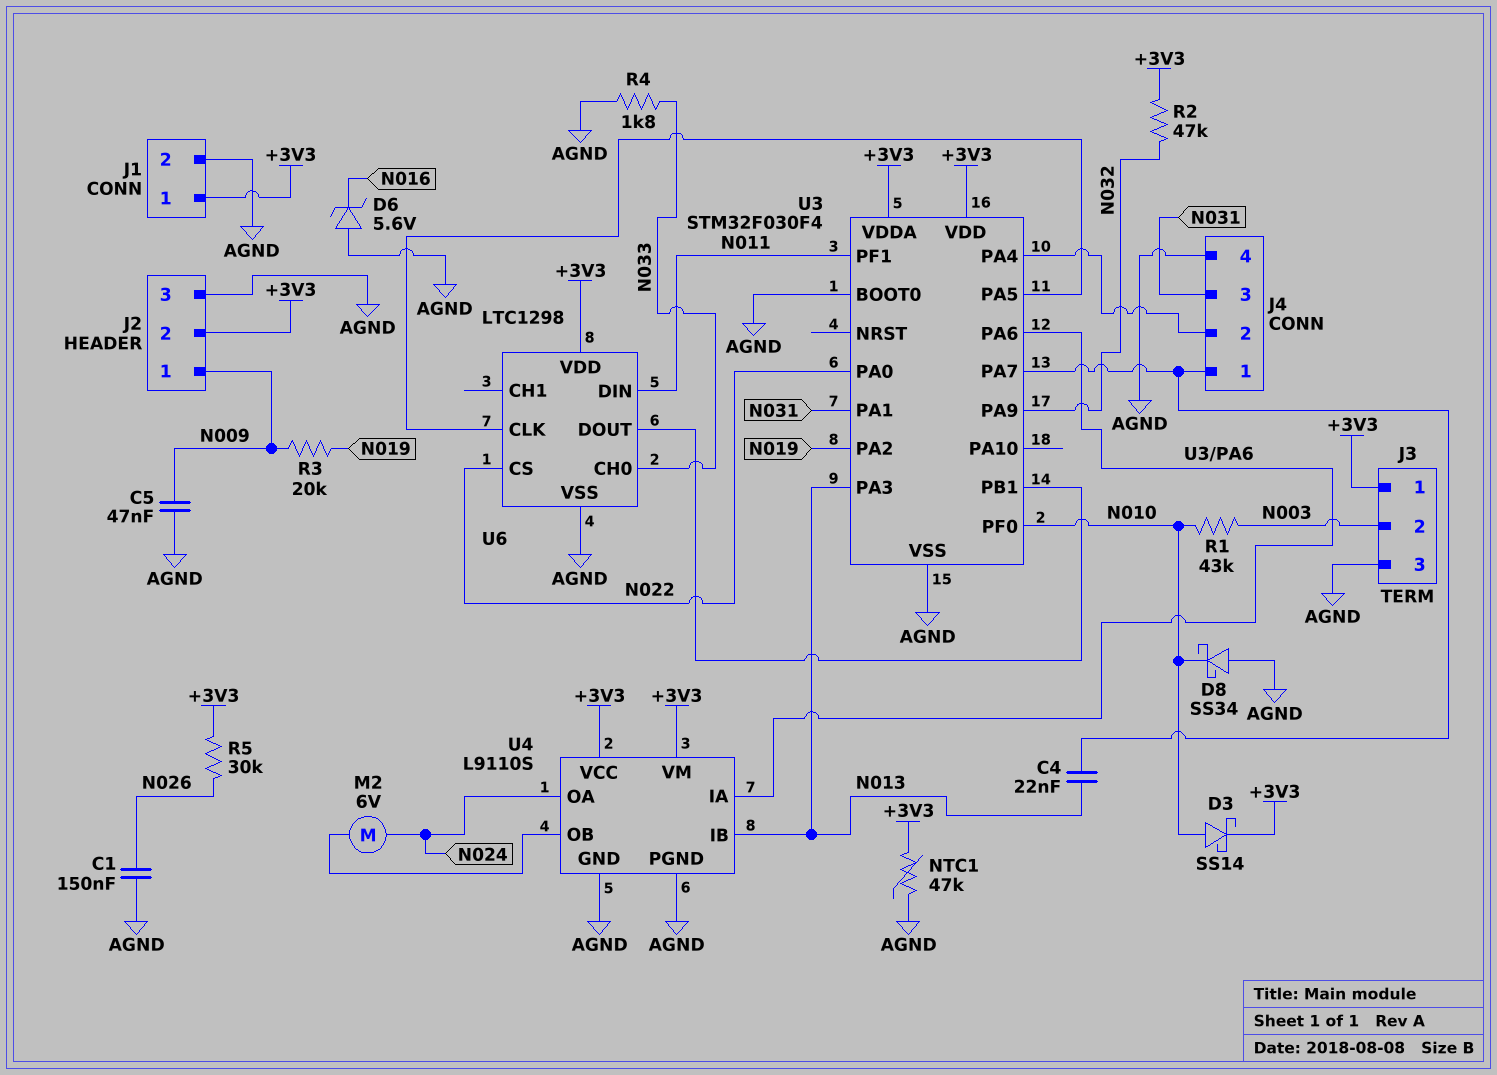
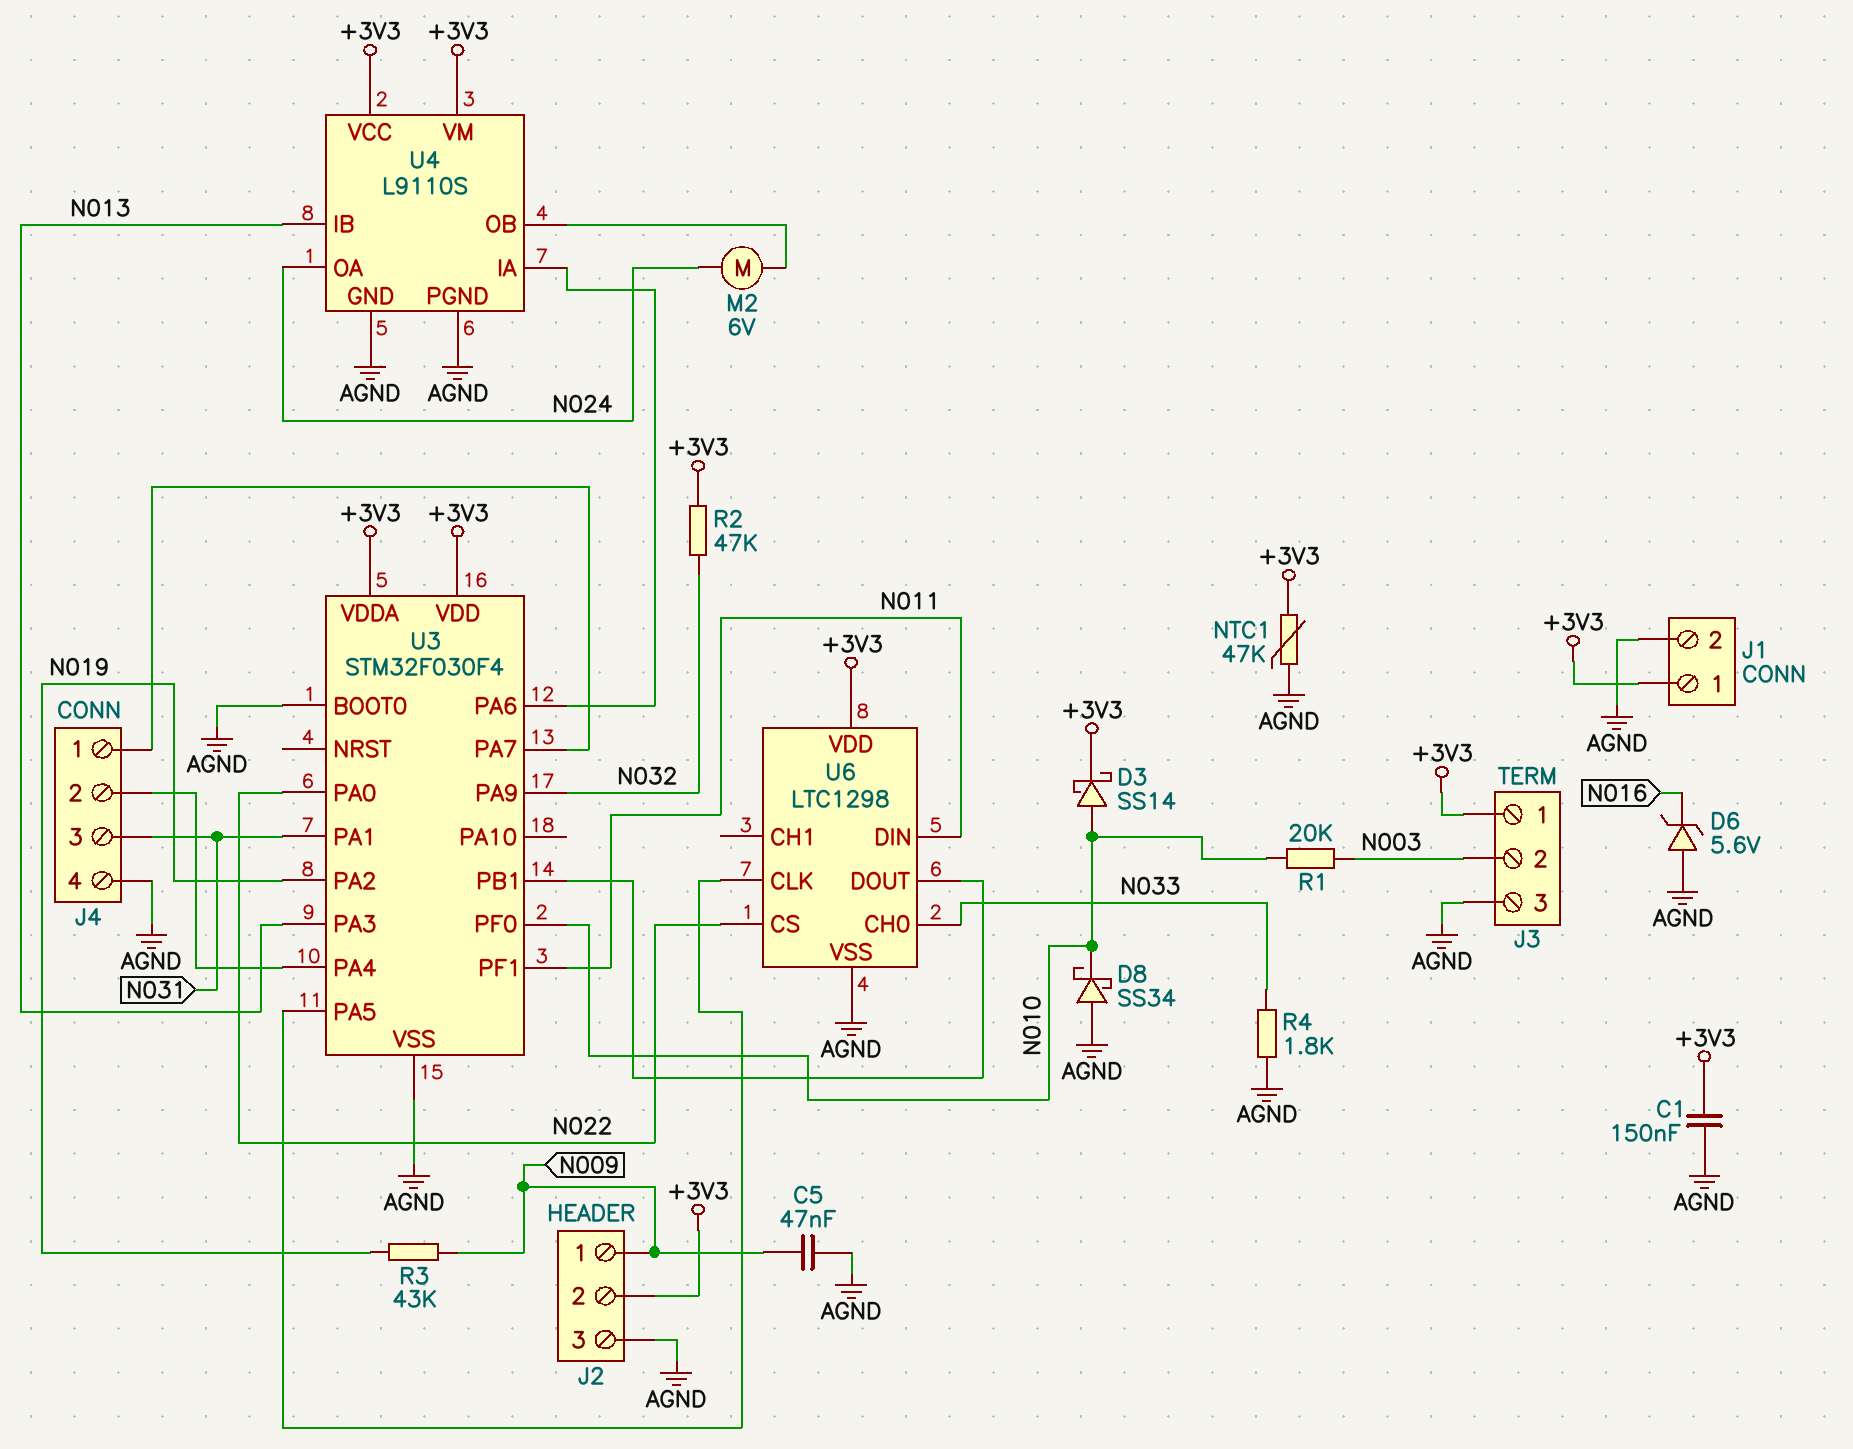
C1: 150nF (AGND, N026) -> 150nF (+3V3, AGND)
C4: 22nF (J4/1, N013) -> none
R1: 43k (N003, N010) -> 20k (N003, N010)
R3: 20k (N009, N019) -> 43k (N009, N019)
R5: 30k (+3V3, N026) -> none

